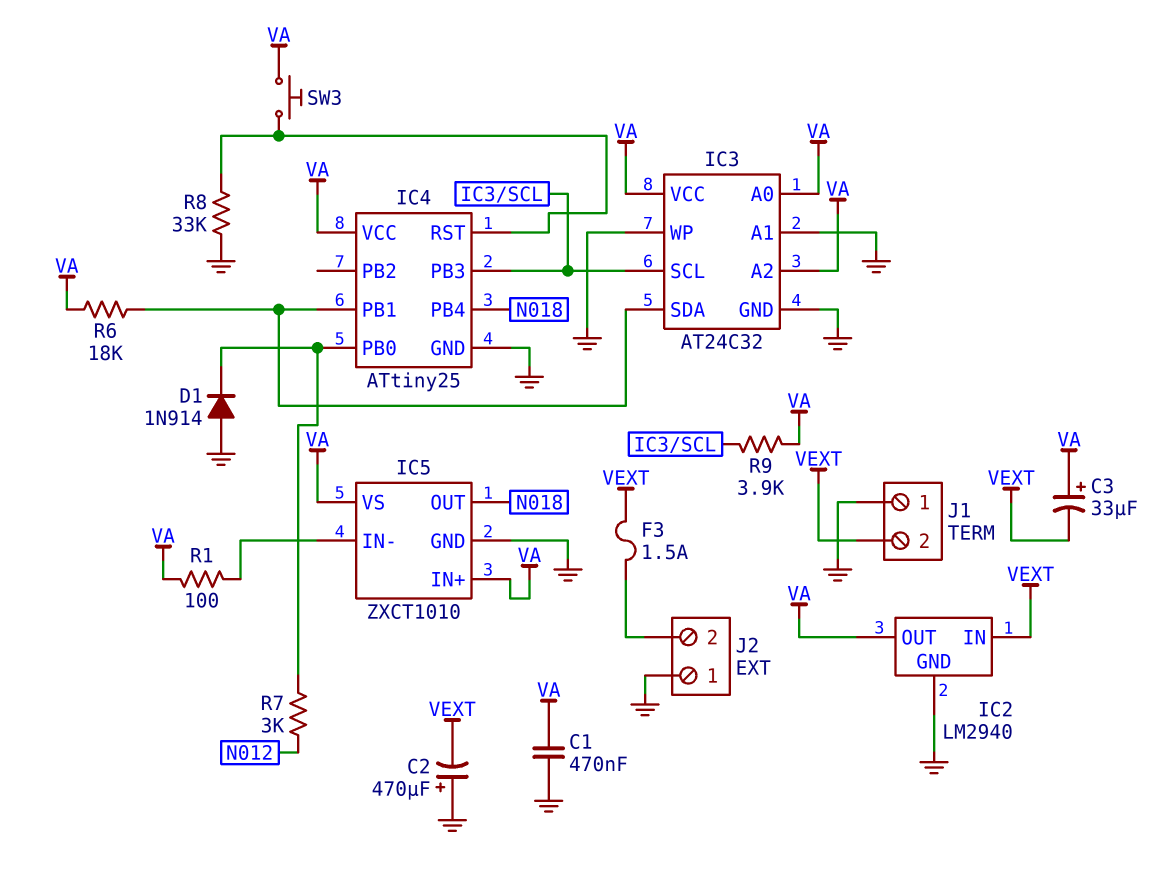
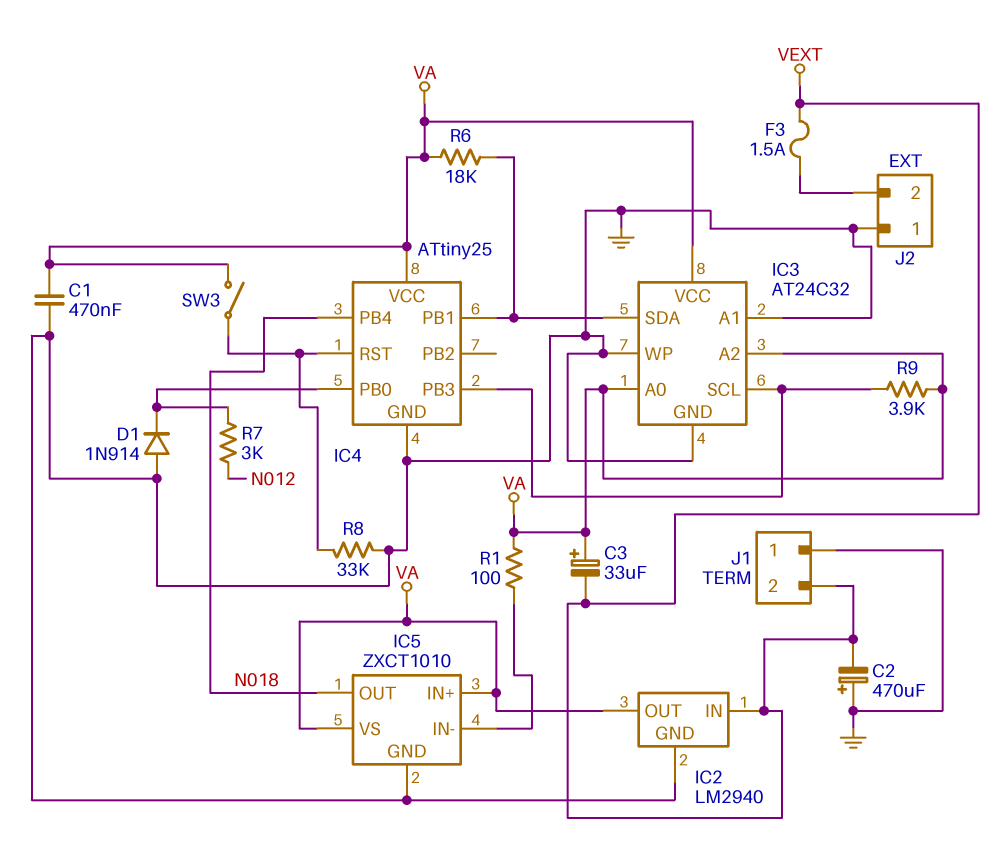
SW3: button (IC4/RST, VA) -> switch (IC4/RST, VA)

